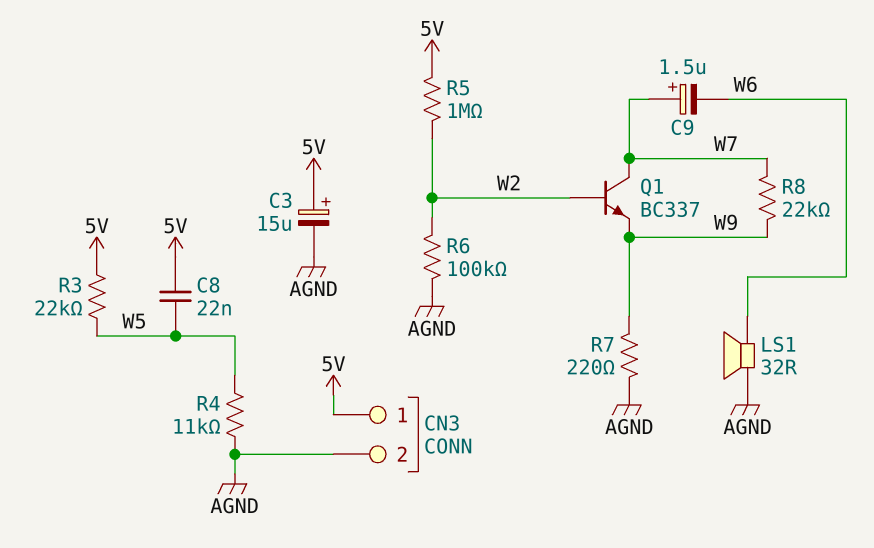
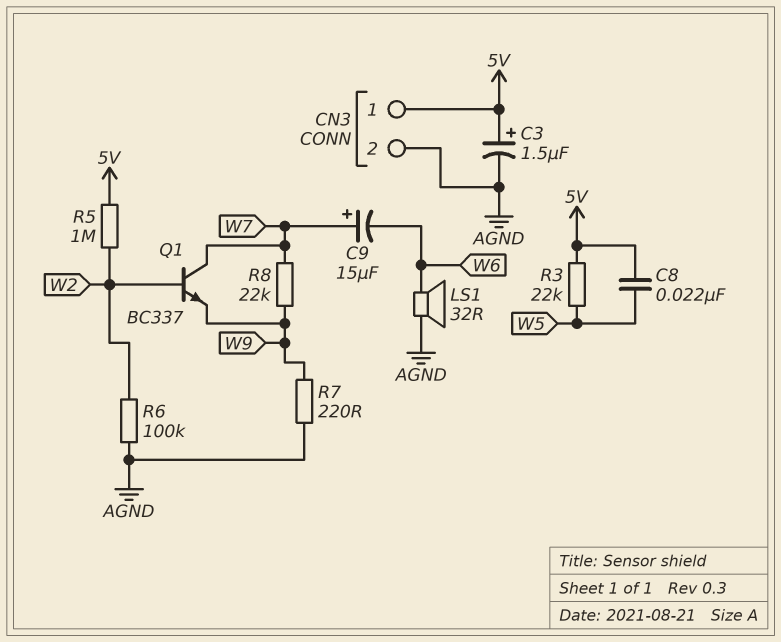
C3: 15uF (plus 5V, minus AGND) -> 1.5uF (plus 5V, minus AGND)
C9: 1.5uF (plus W7, minus W6) -> 15uF (plus W7, minus W6)
R4: 11k (AGND, W5) -> none

